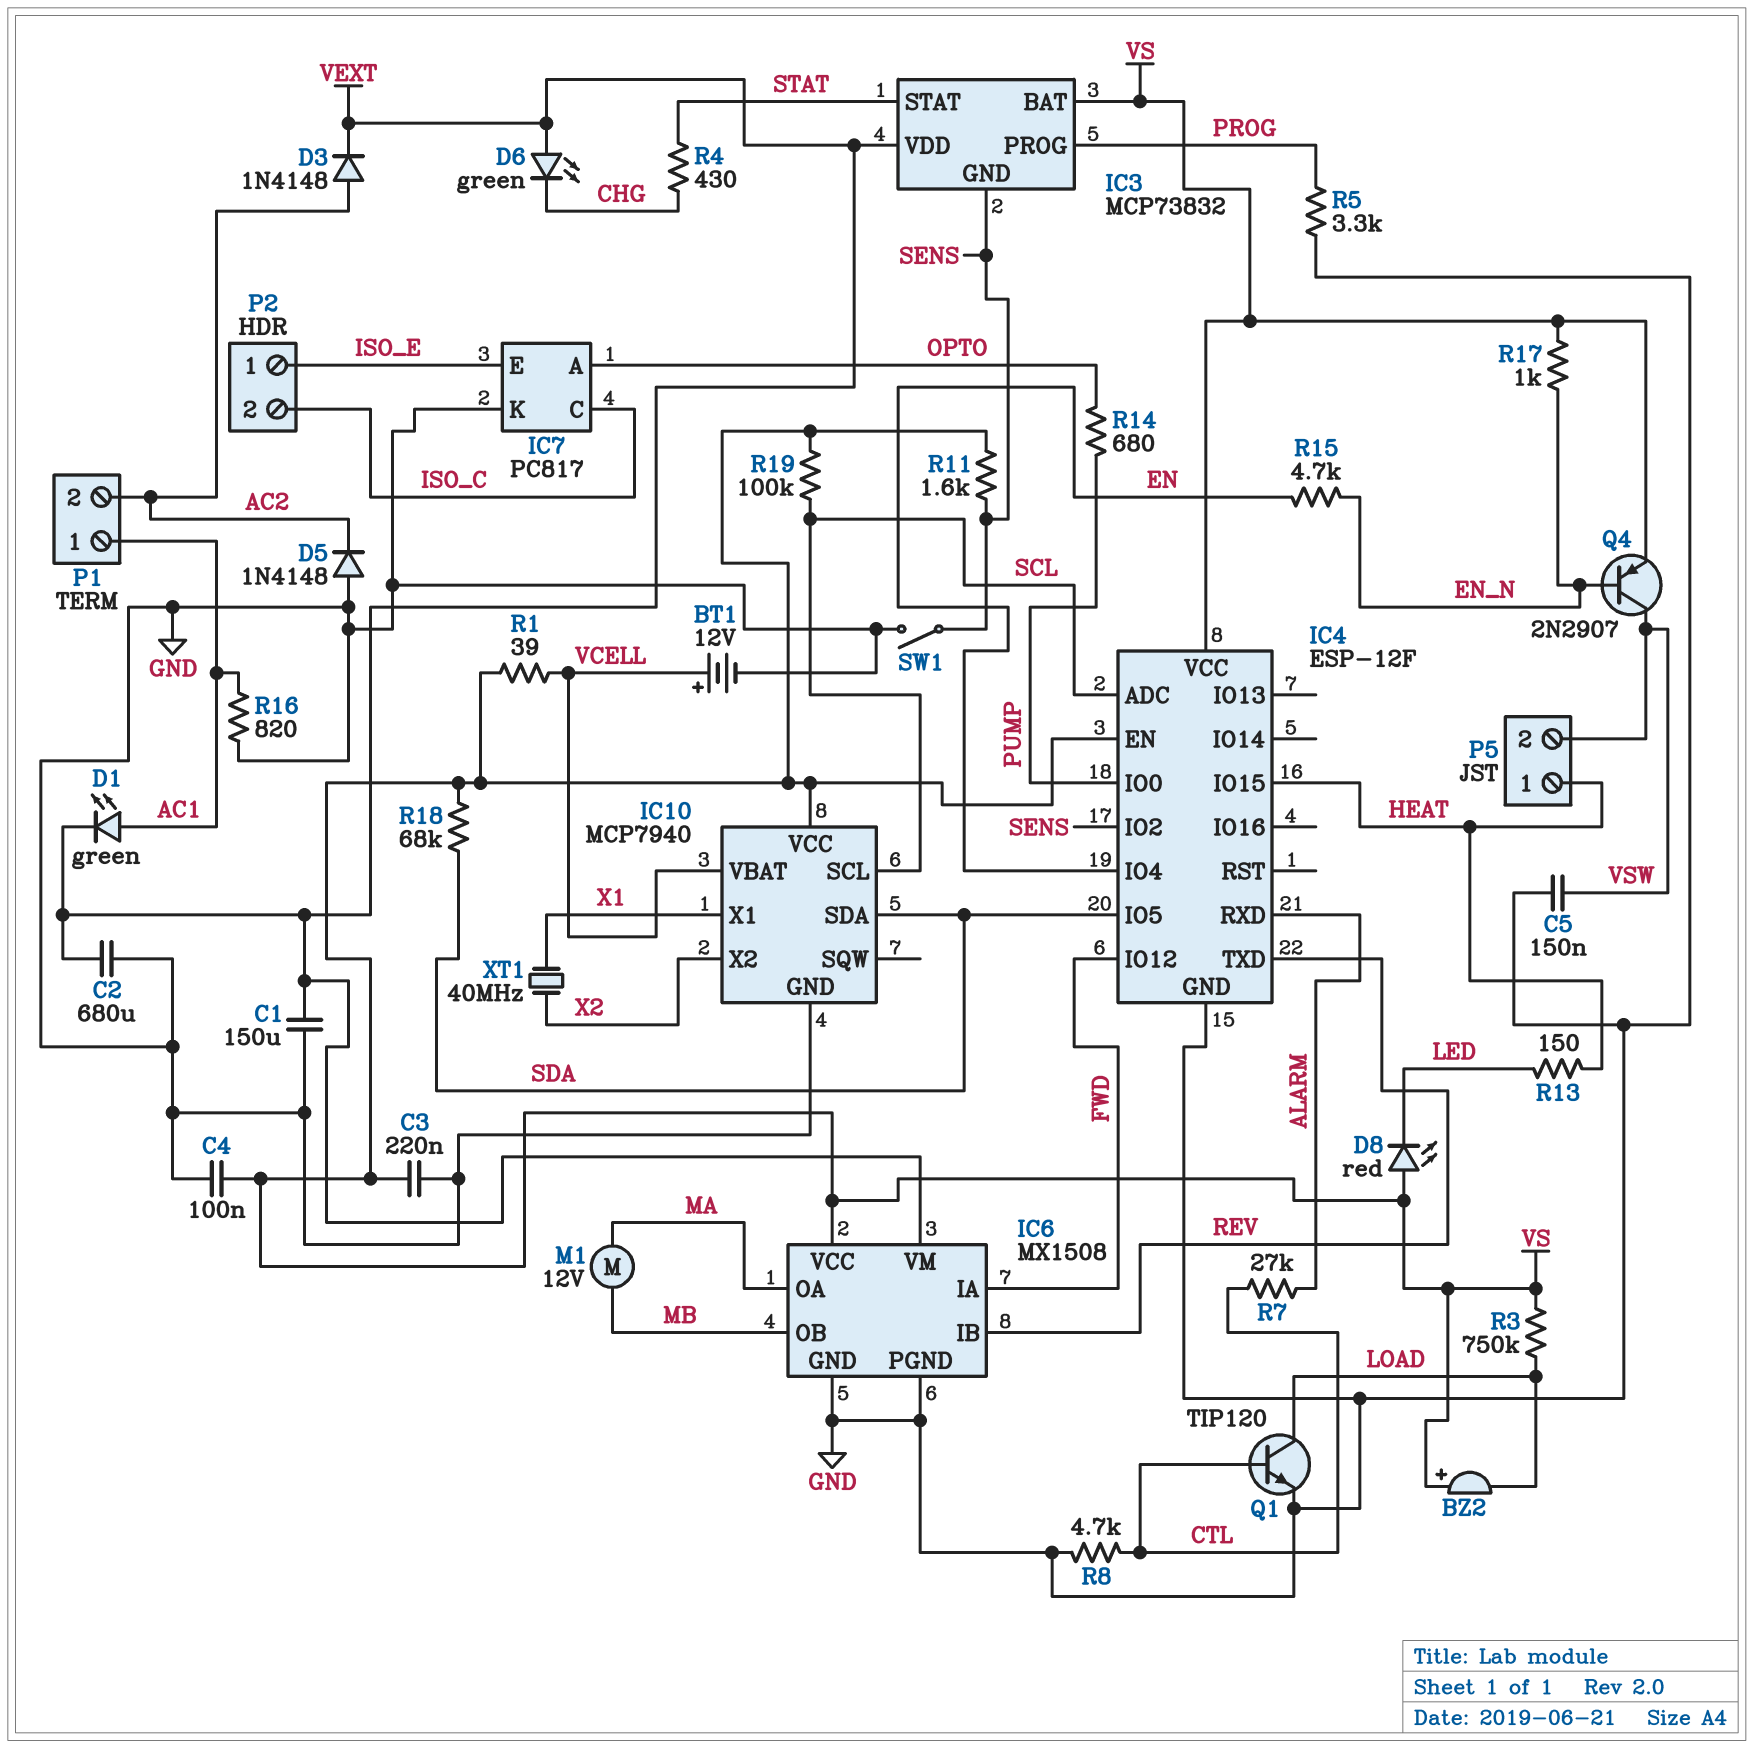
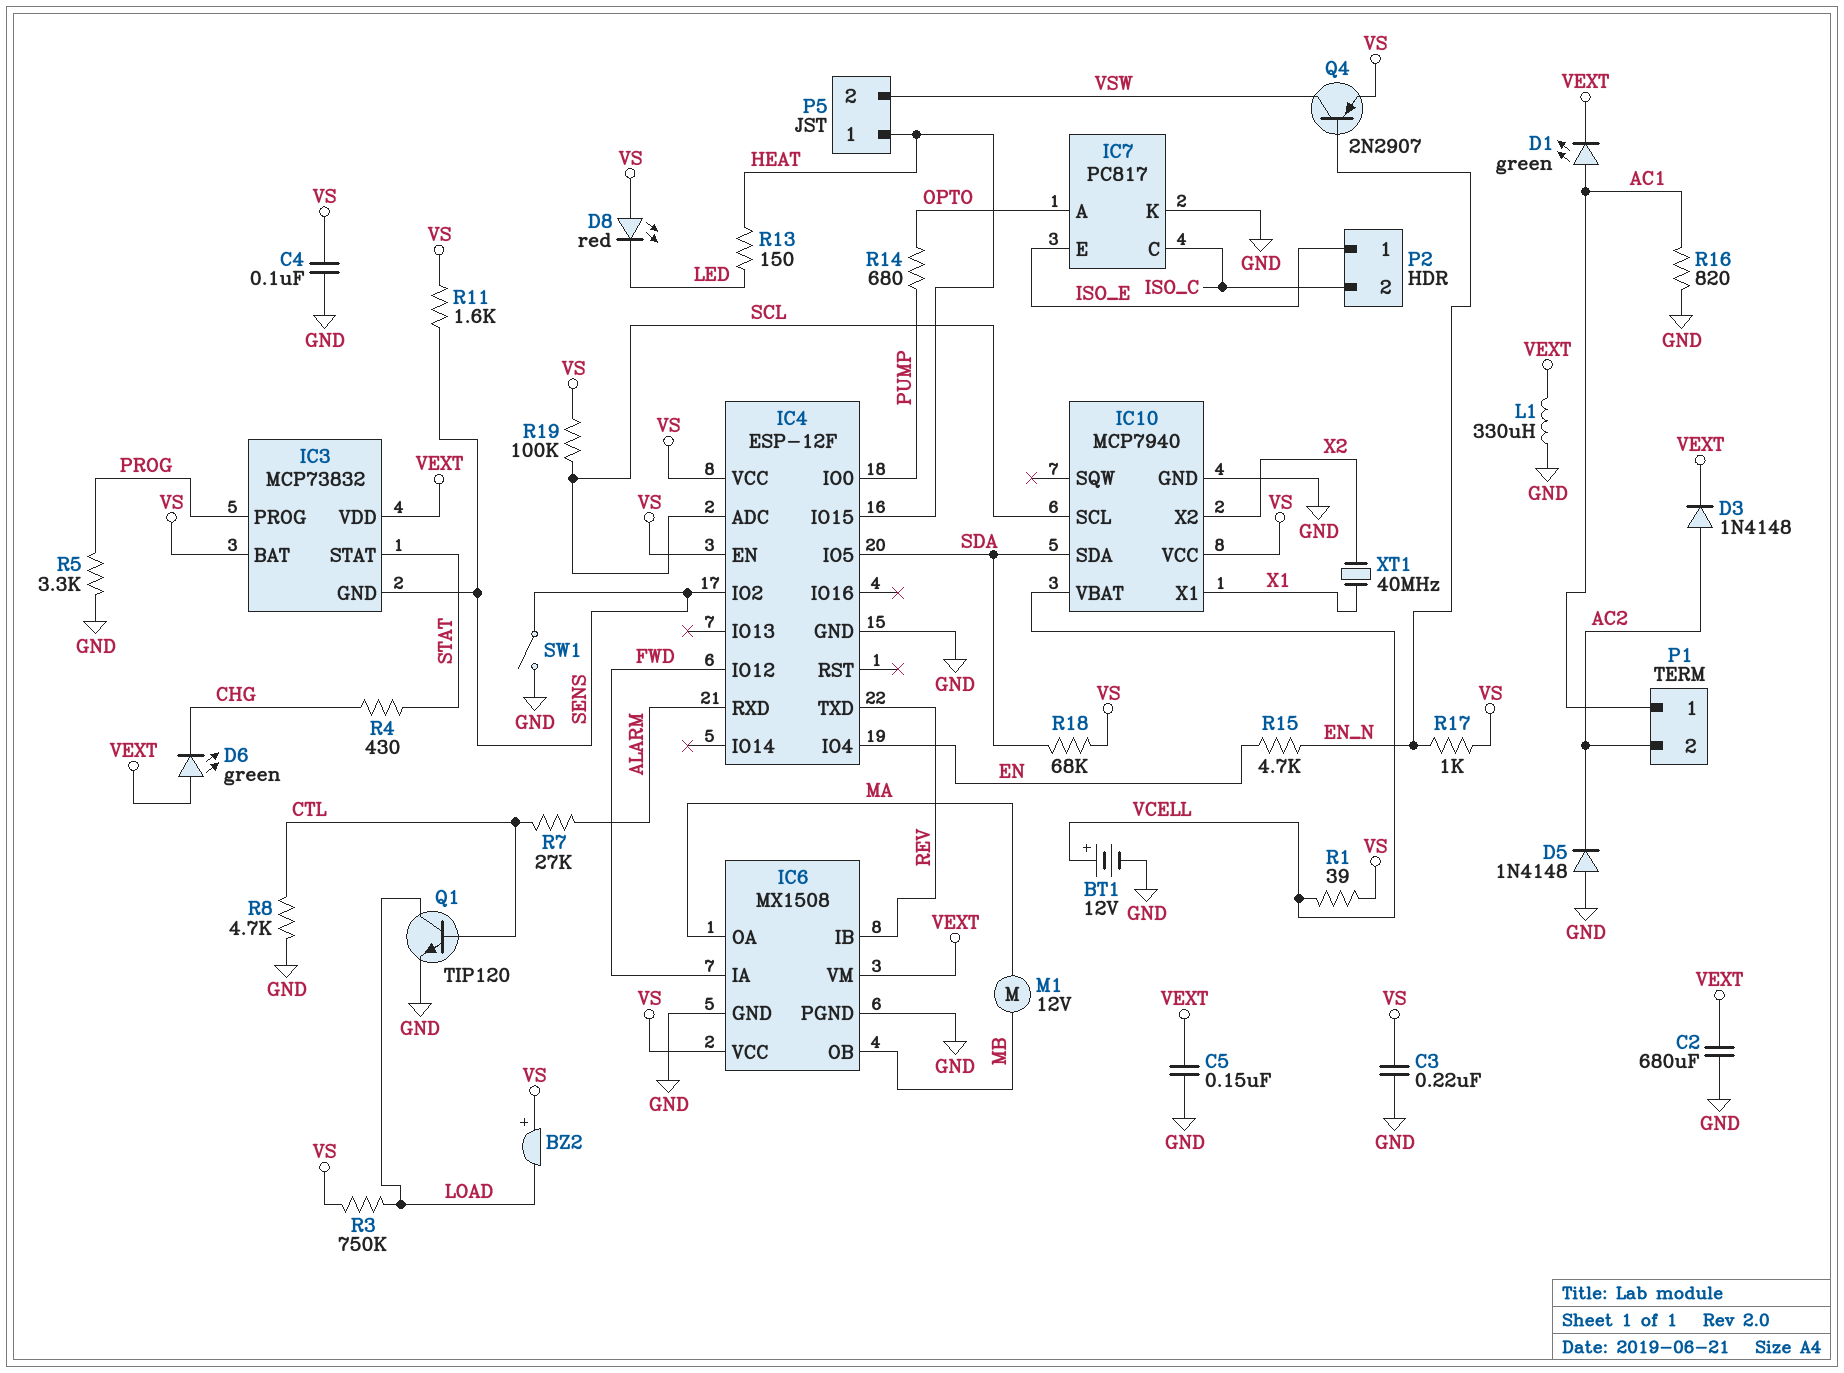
C1: 150uF (GND, VEXT) -> none
C5: 150nF (GND, VSW) -> 150nF (GND, VEXT)
L1: none -> 330uH (GND, VEXT)

